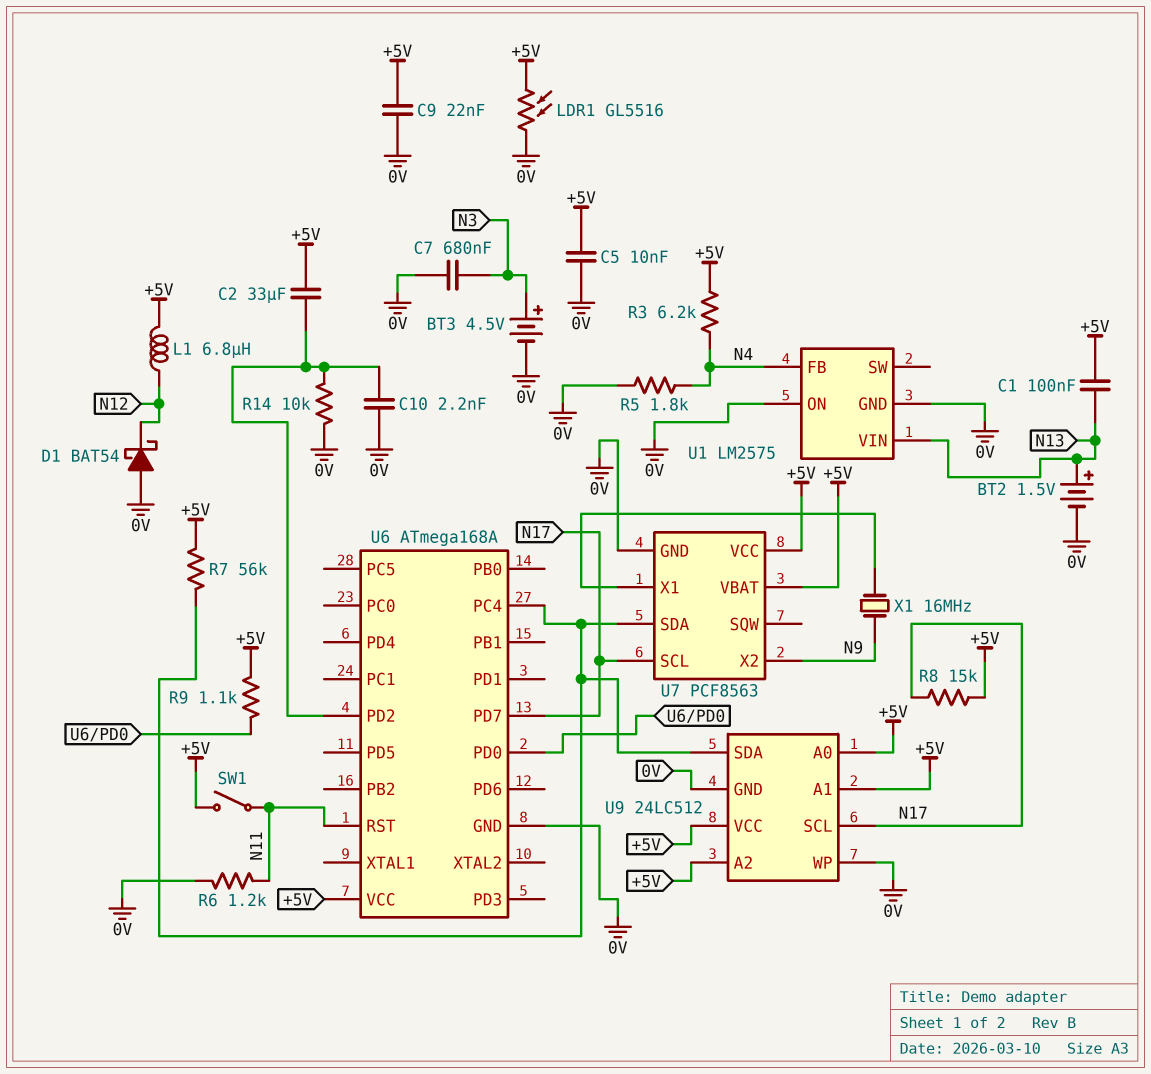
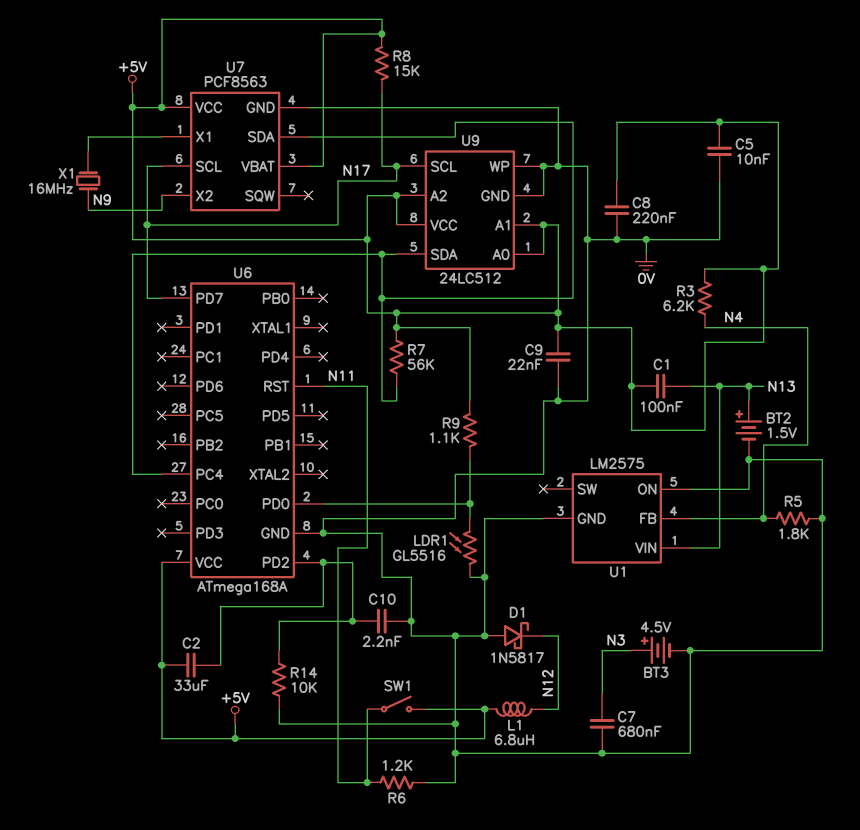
C8: none -> 220nF (+5V, 0V)
D1: schottky BAT54 (A 0V, K N12) -> schottky 1N5817 (A 0V, K N12)
LDR1: GL5516 (+5V, 0V) -> GL5516 (0V, U6/PD0)

